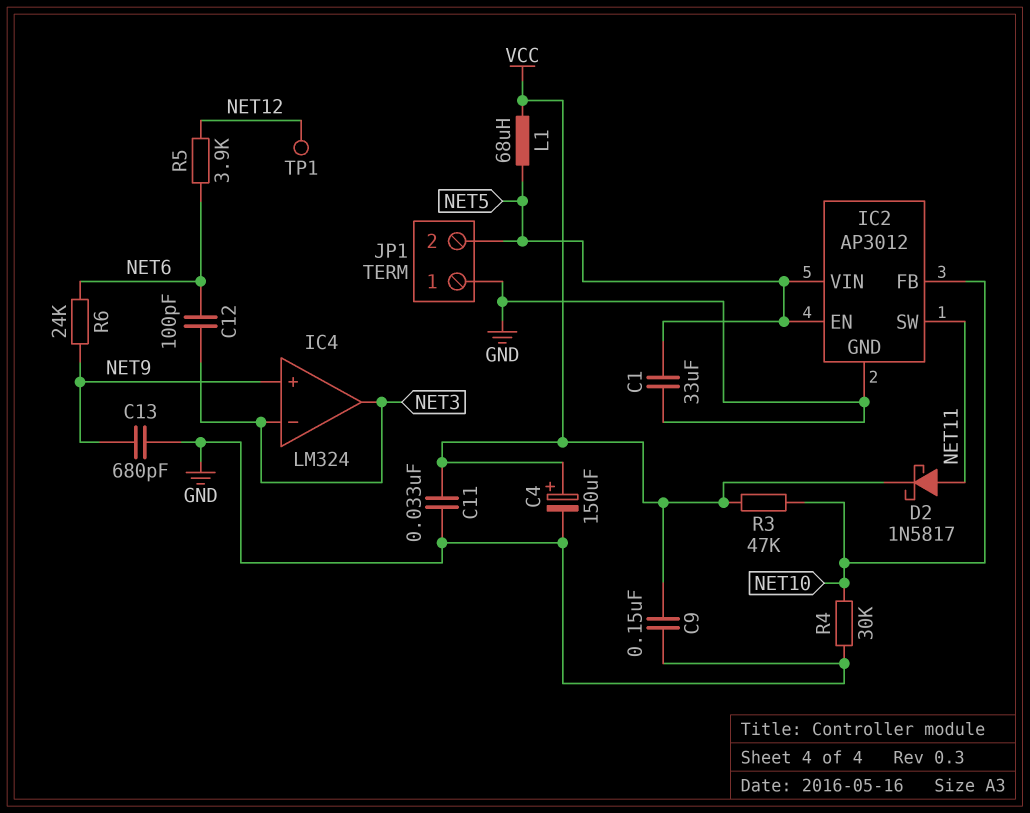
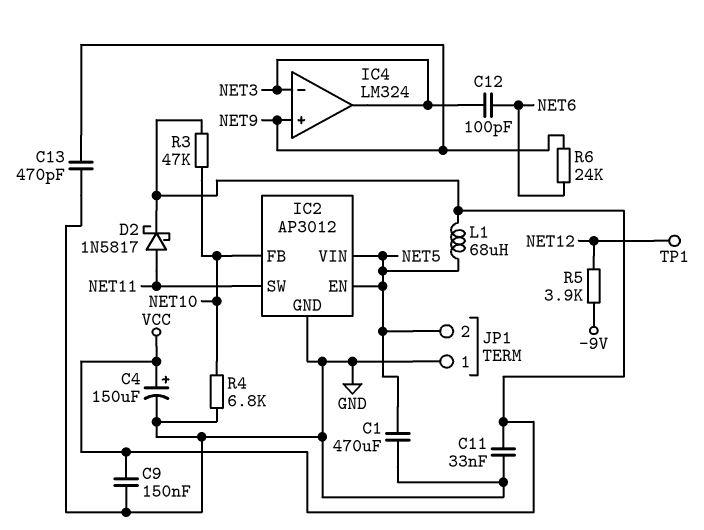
C1: 33uF (GND, NET5) -> 470uF (GND, NET5)
C13: 680pF (GND, NET9) -> 470pF (GND, NET9)
R4: 30k (GND, NET10) -> 6.8k (GND, NET10)
R5: 3.9k (NET6, NET12) -> 3.9k (-9V, NET12)

